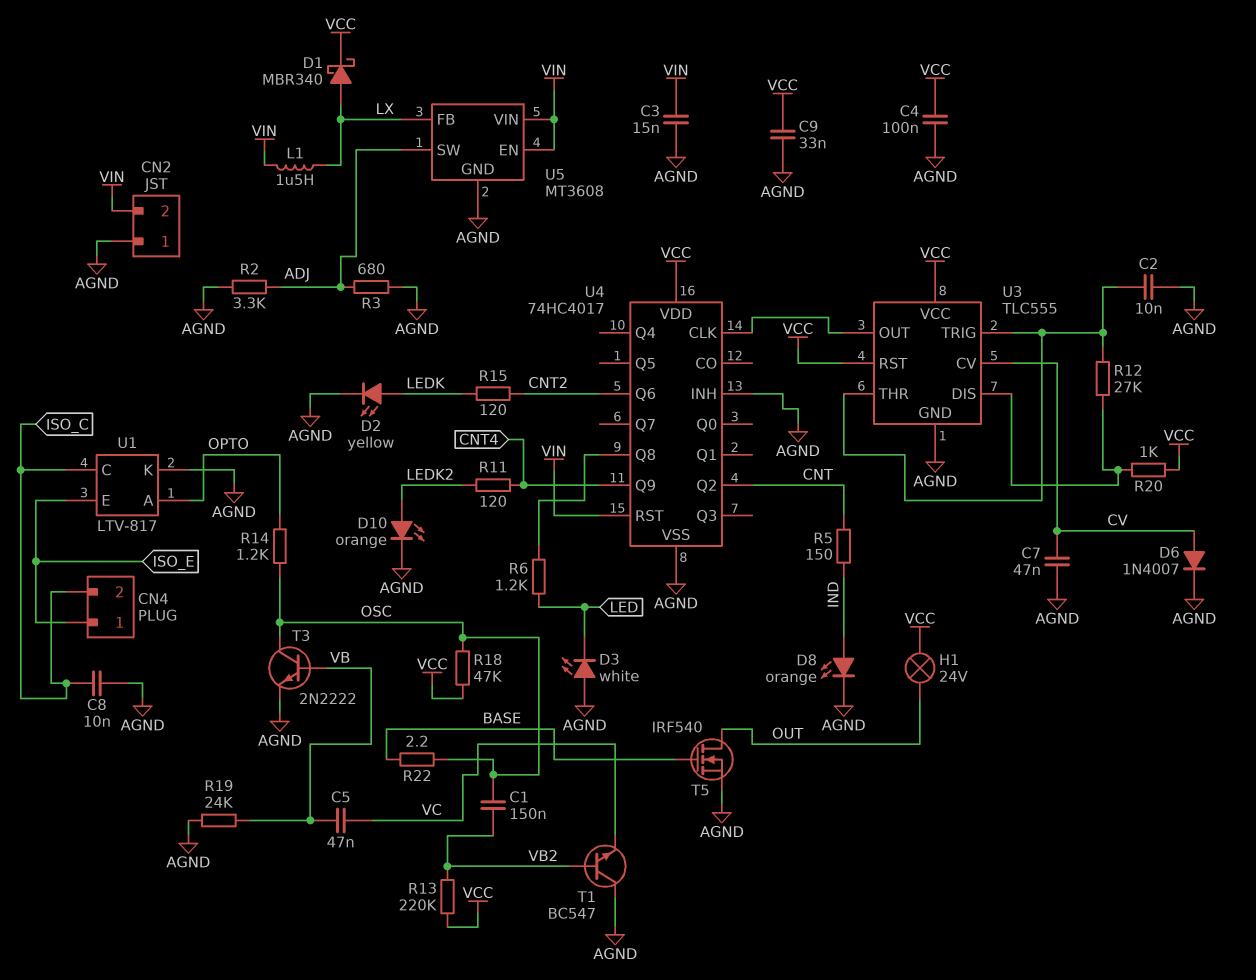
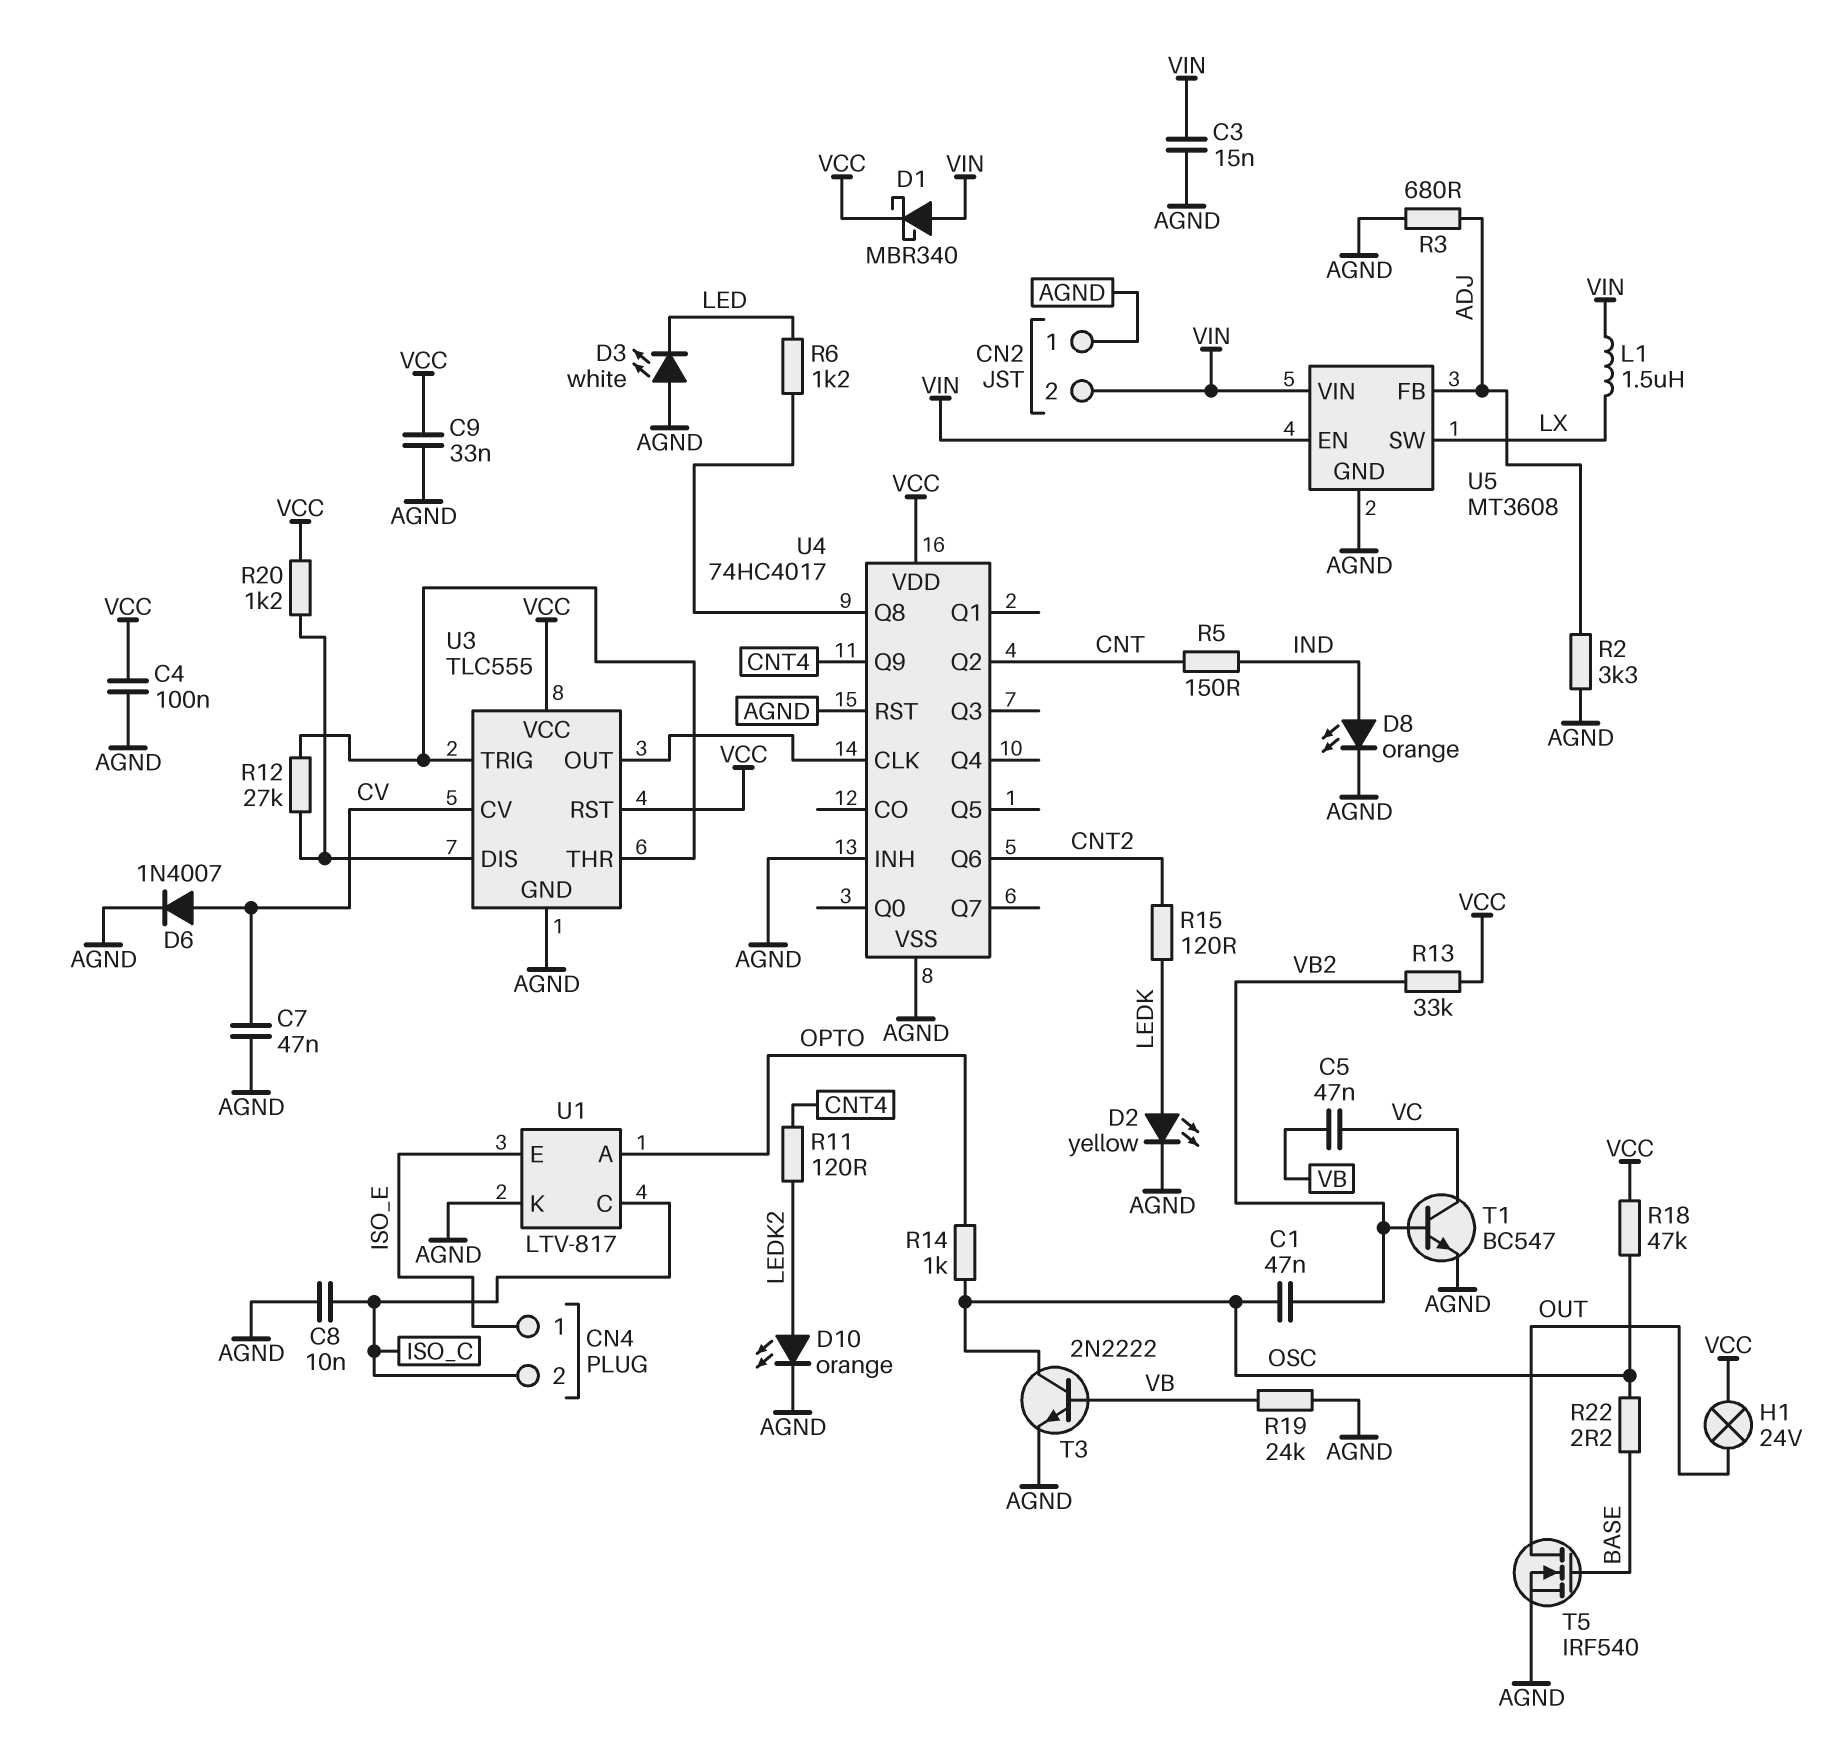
C1: 150nF (OSC, VB2) -> 47nF (OSC, VB2)
C2: 10nF (AGND, U3/THR) -> none
D1: schottky MBR340 (A LX, K VCC) -> schottky MBR340 (A VIN, K VCC)
R13: 220k (VB2, VCC) -> 33k (VB2, VCC)
R14: 1.2k (OPTO, OSC) -> 1k (OPTO, OSC)
R20: 1k (U3/DIS, VCC) -> 1.2k (U3/DIS, VCC)
T1: NPN BC547 (B VB2, C AGND, E VC) -> NPN BC547 (B VB2, C VC, E AGND)
U4 pin RST: VIN -> AGND
U5 pin FB: LX -> ADJ
U5 pin SW: ADJ -> LX

